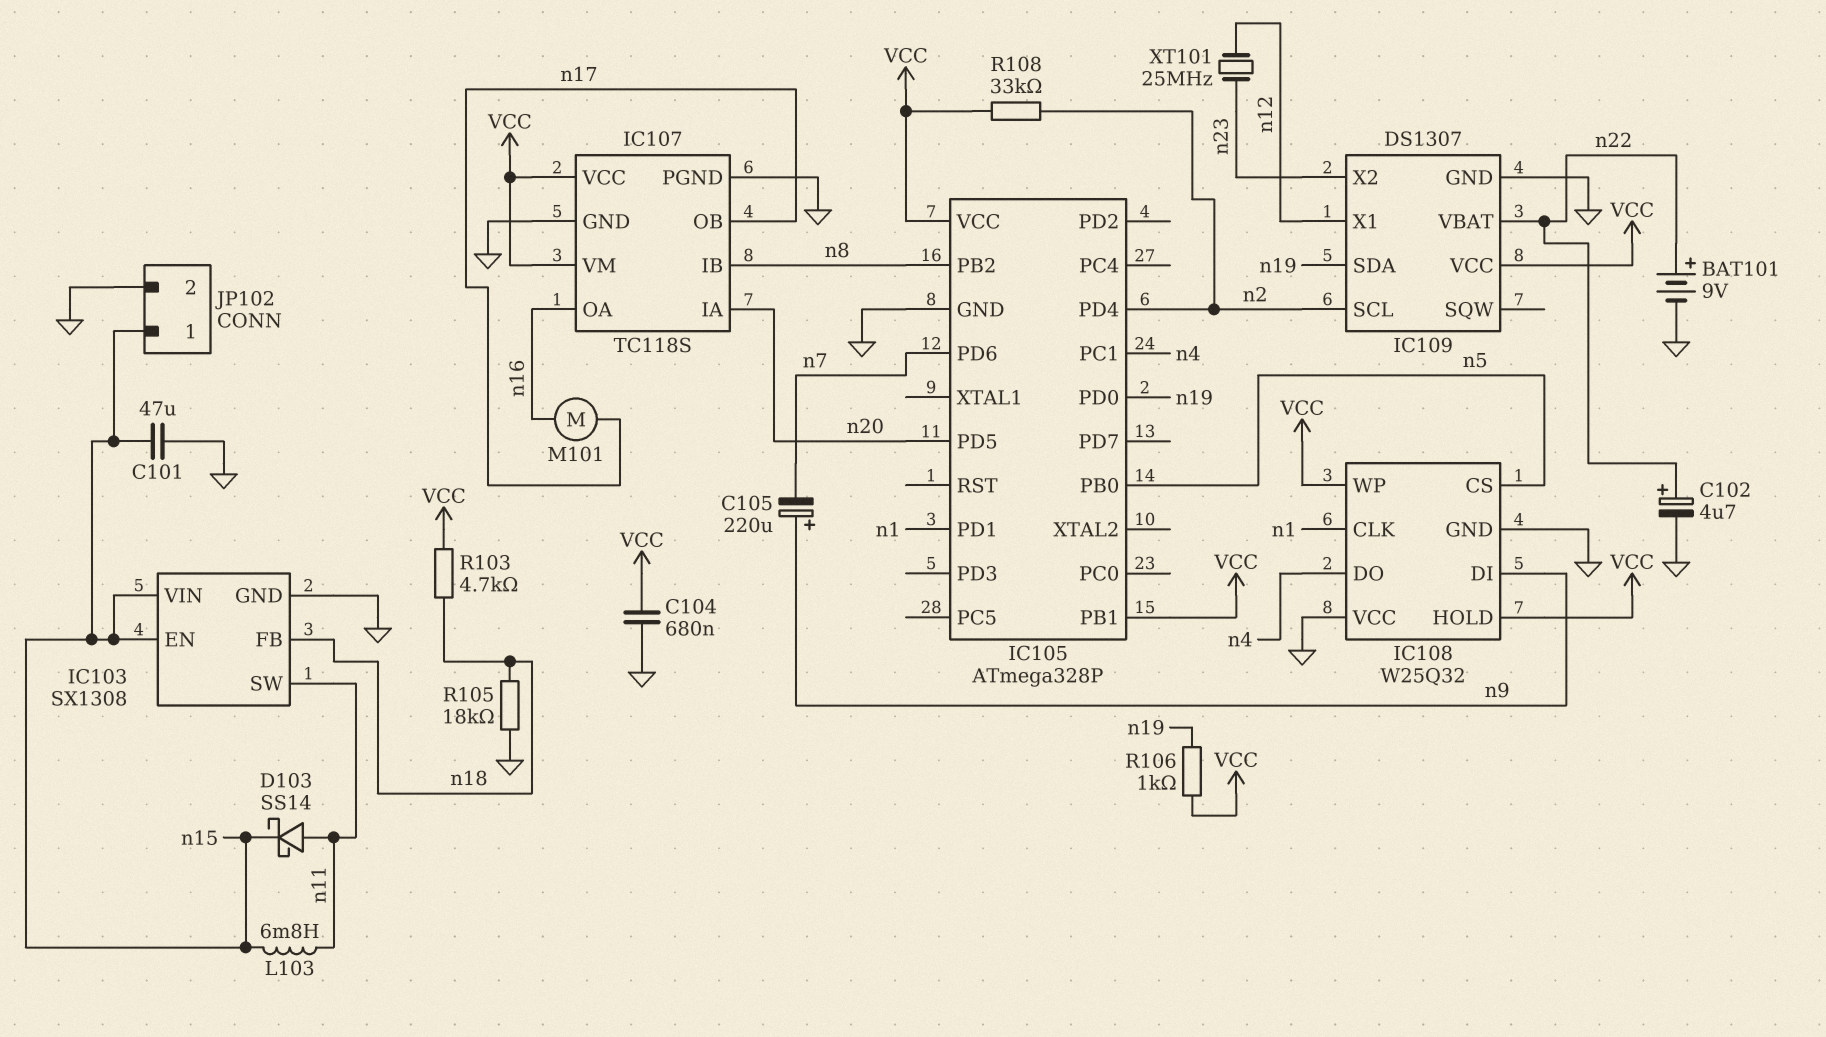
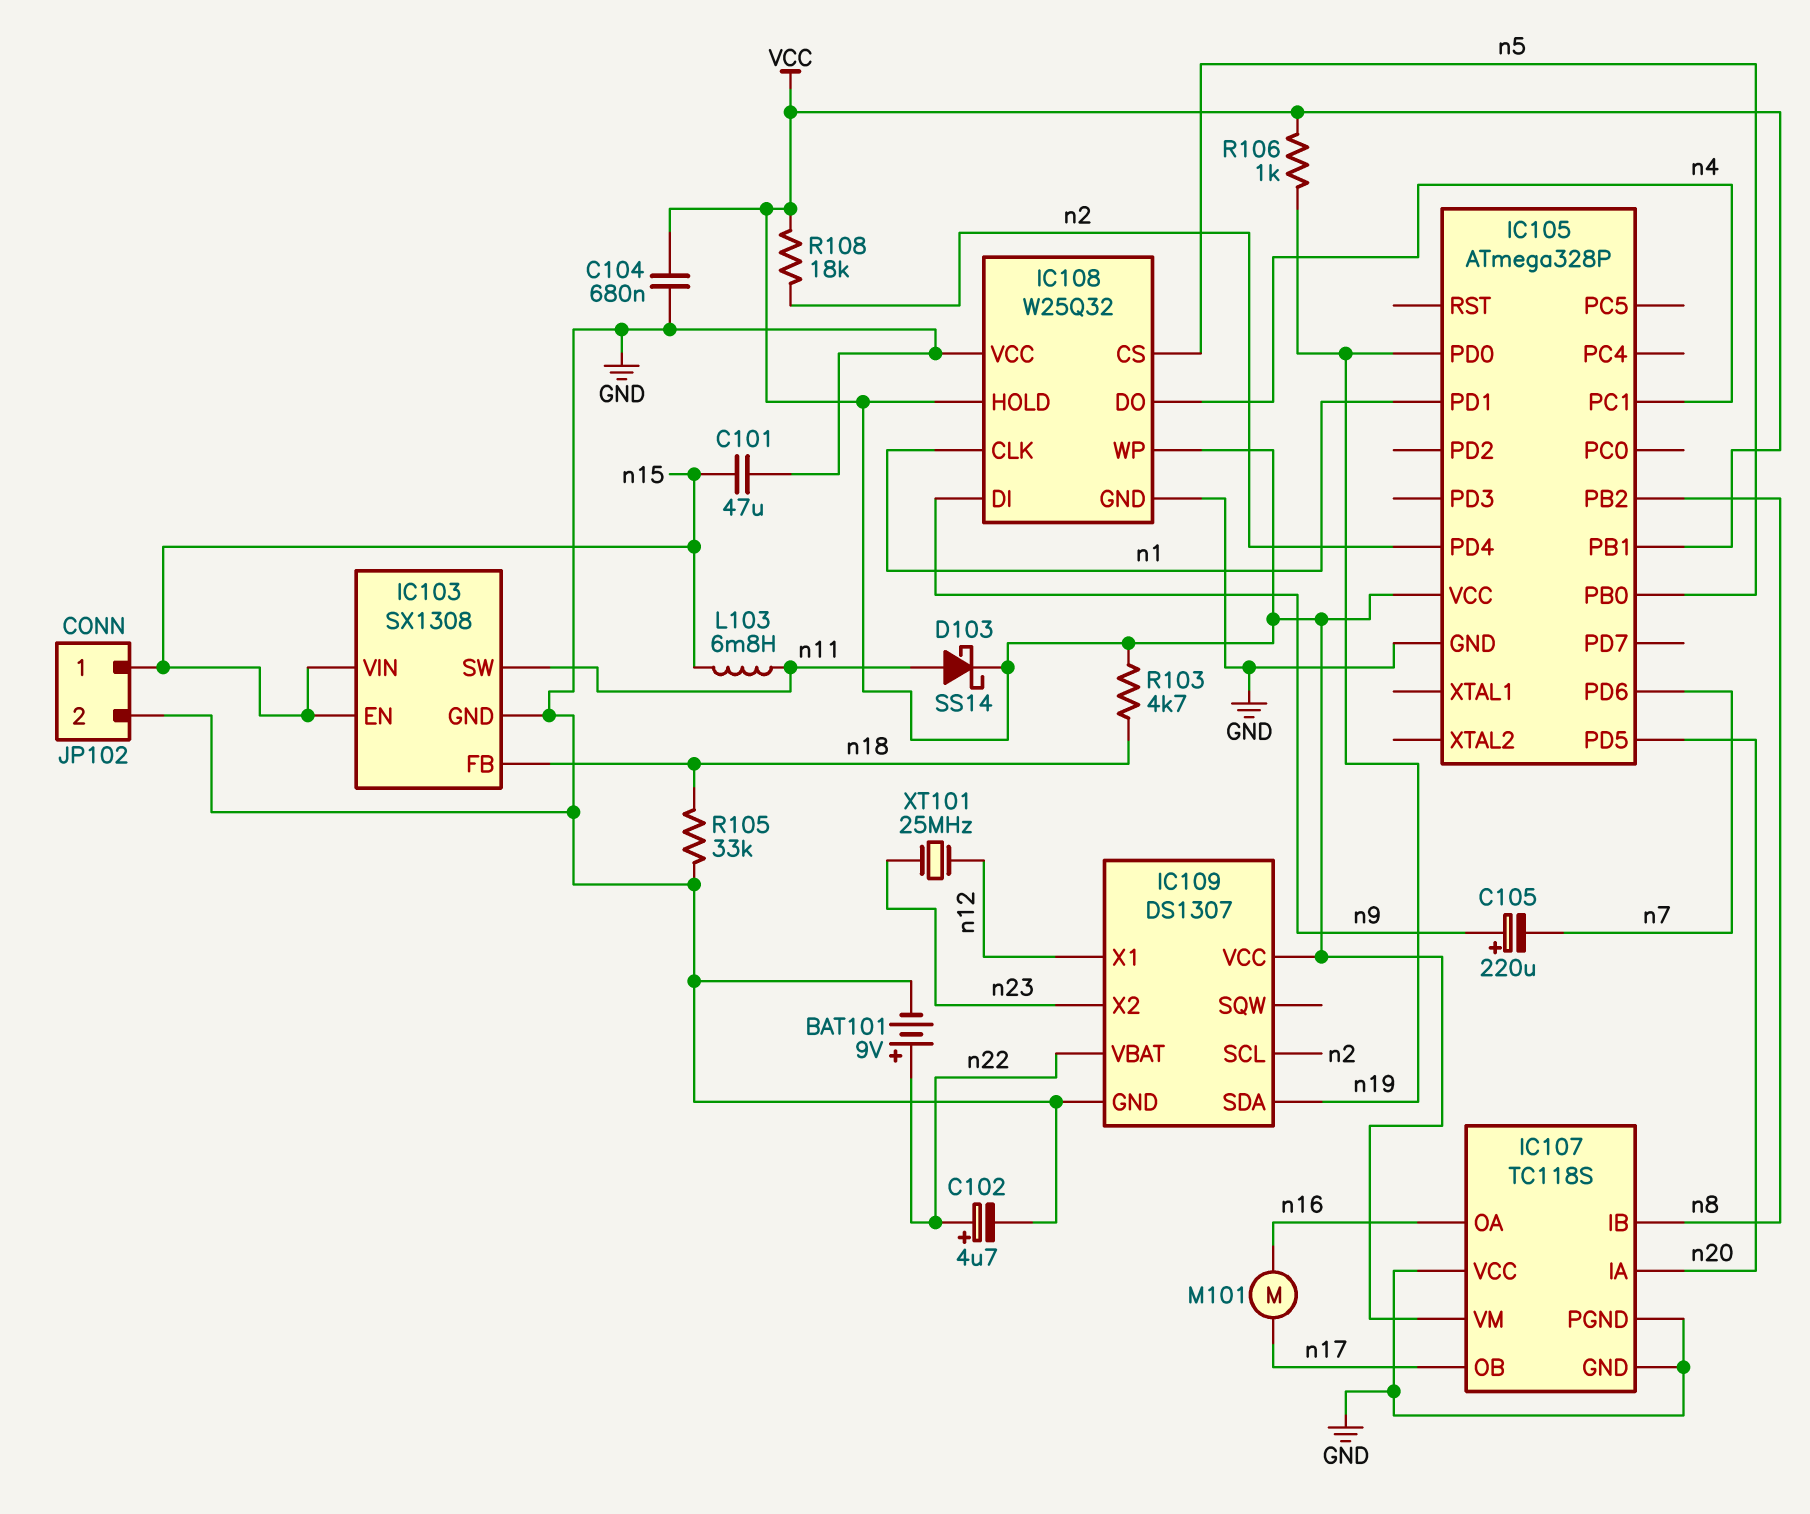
D103: schottky SS14 (A n11, K n15) -> schottky SS14 (A n11, K VCC)
IC107 pin VCC: VCC -> GND
R105: 18k (GND, n18) -> 33k (GND, n18)
R108: 33k (VCC, n2) -> 18k (VCC, n2)

